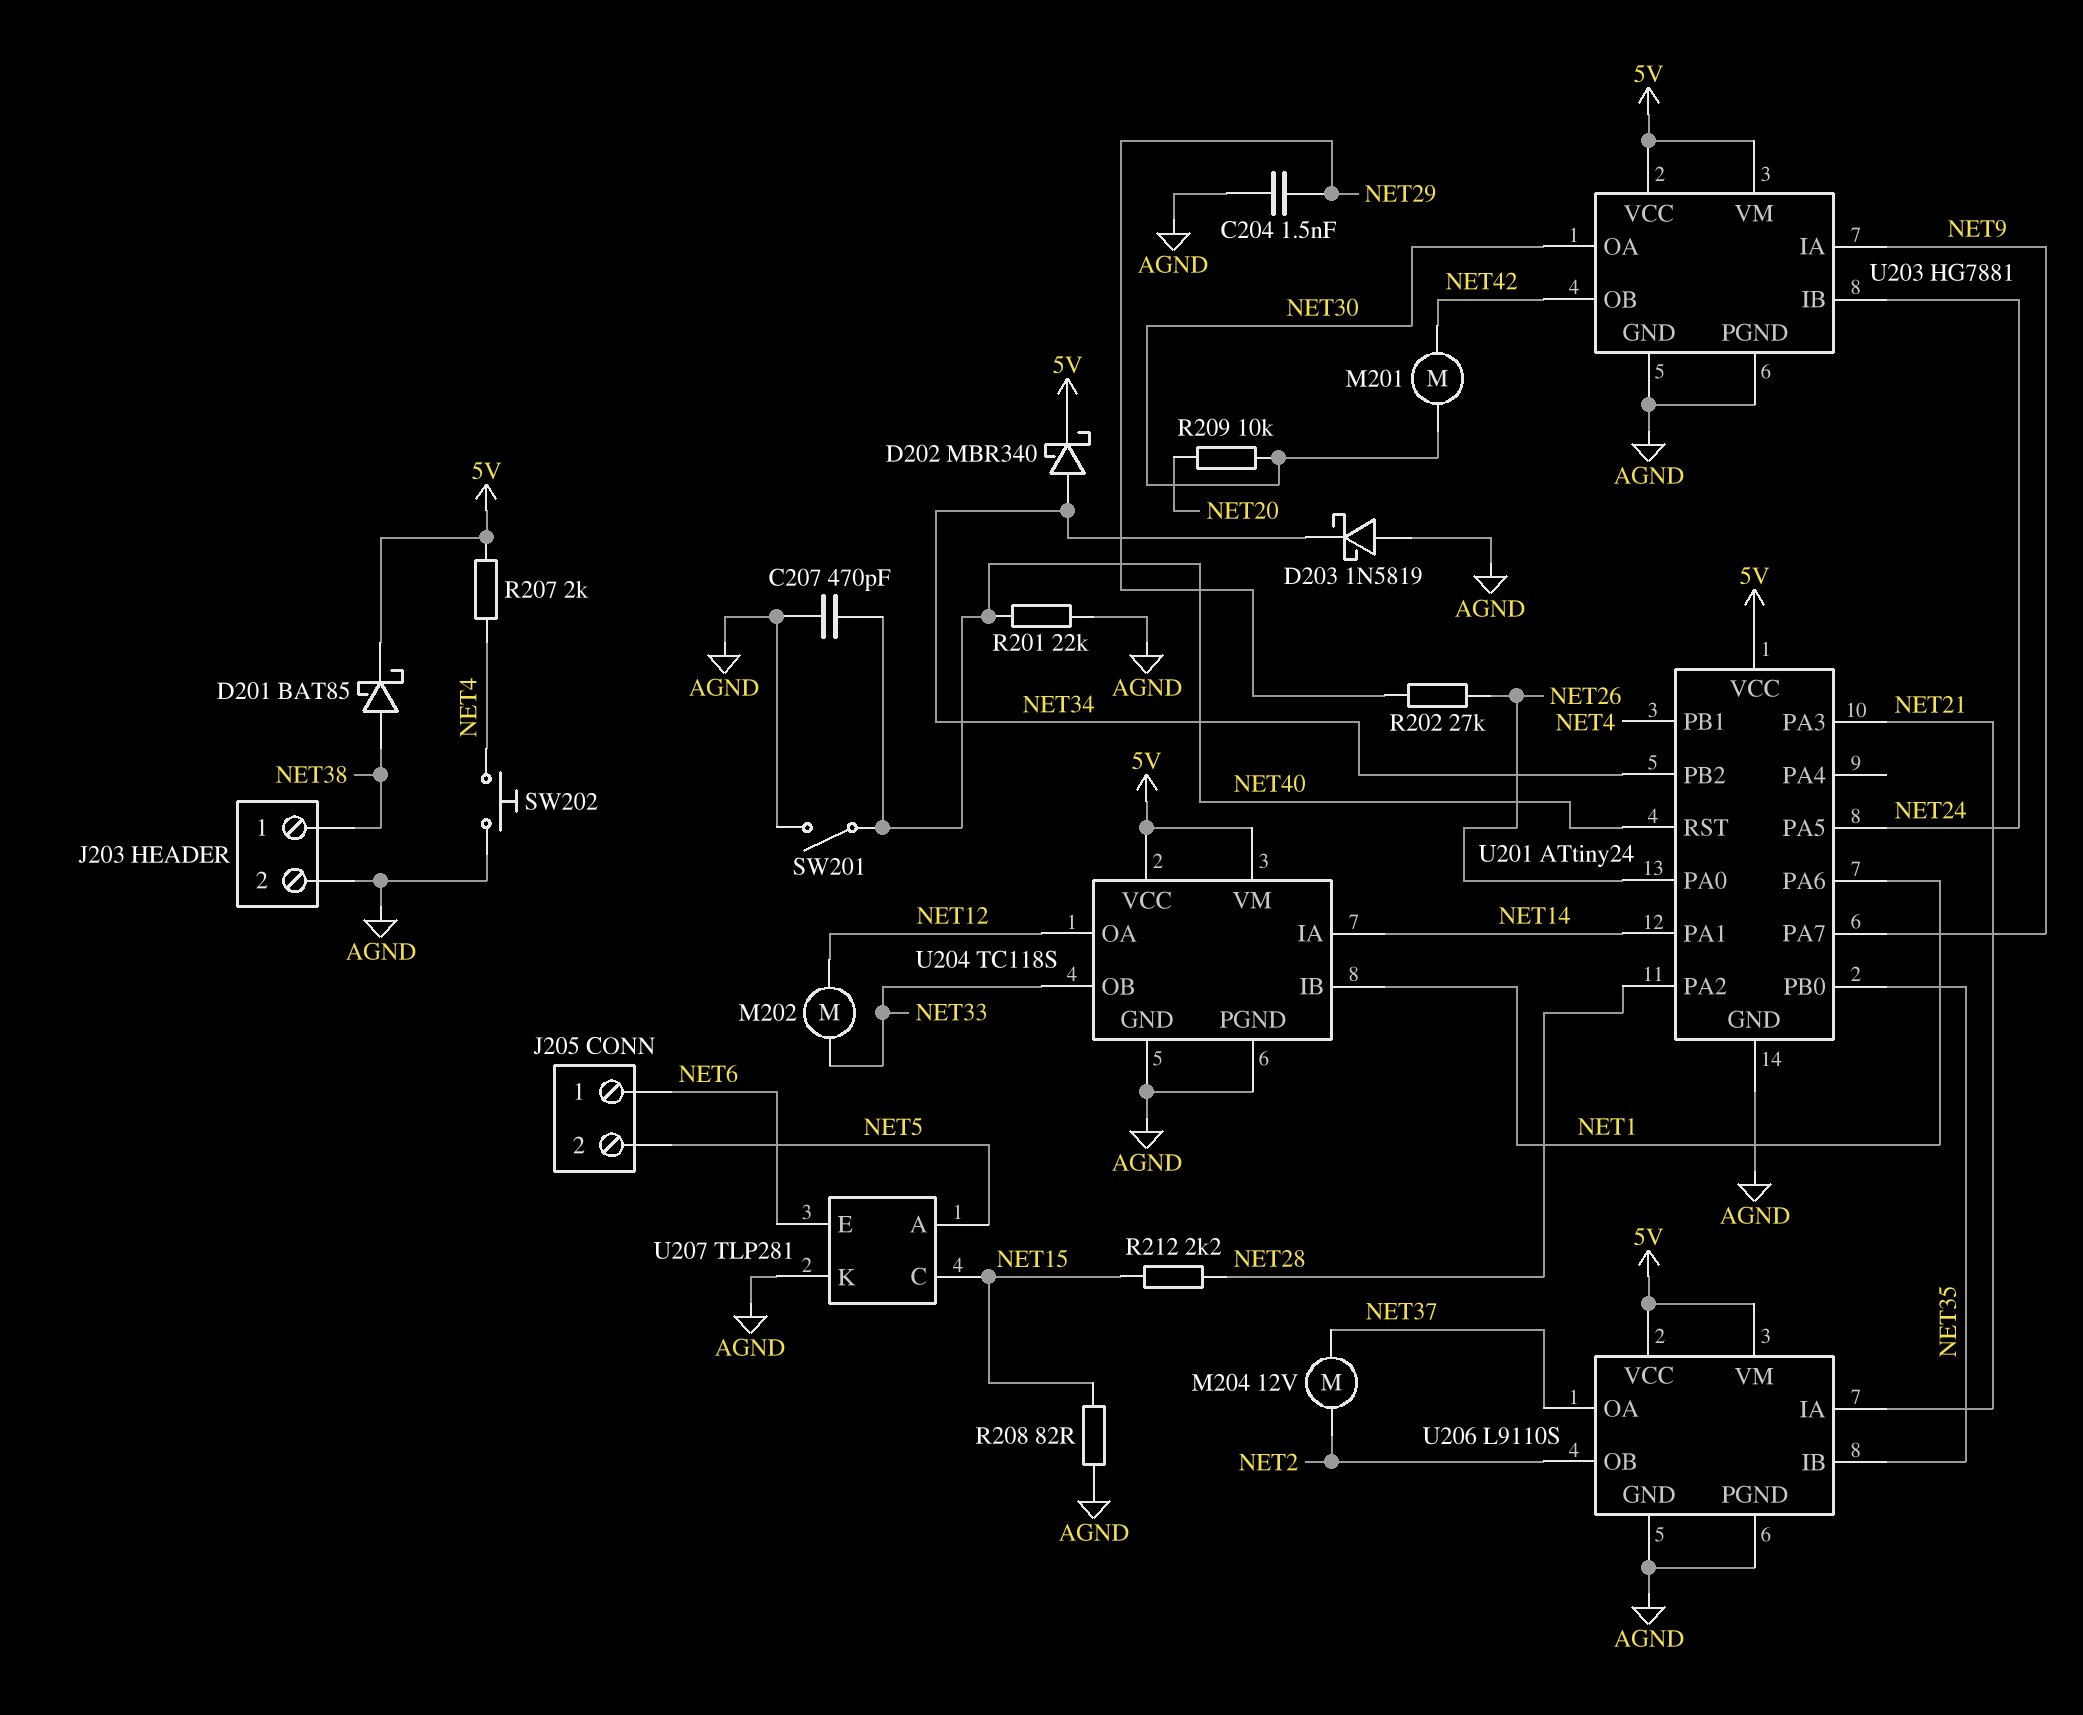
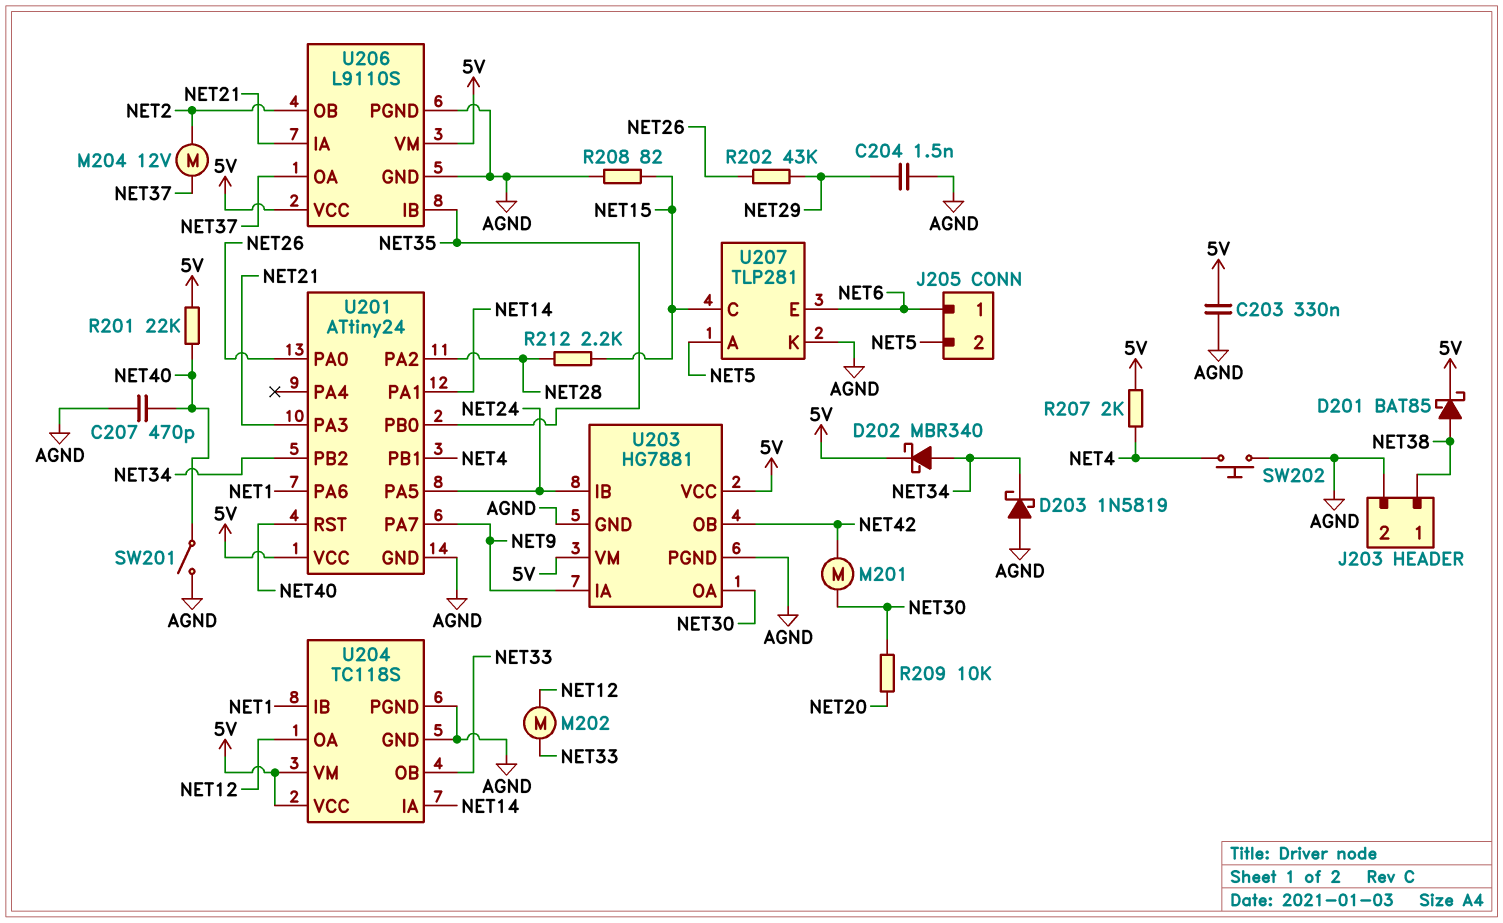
C203: none -> 330nF (5V, AGND)
R201: 22k (AGND, NET40) -> 22k (5V, NET40)
R202: 27k (NET26, NET29) -> 43k (NET26, NET29)

